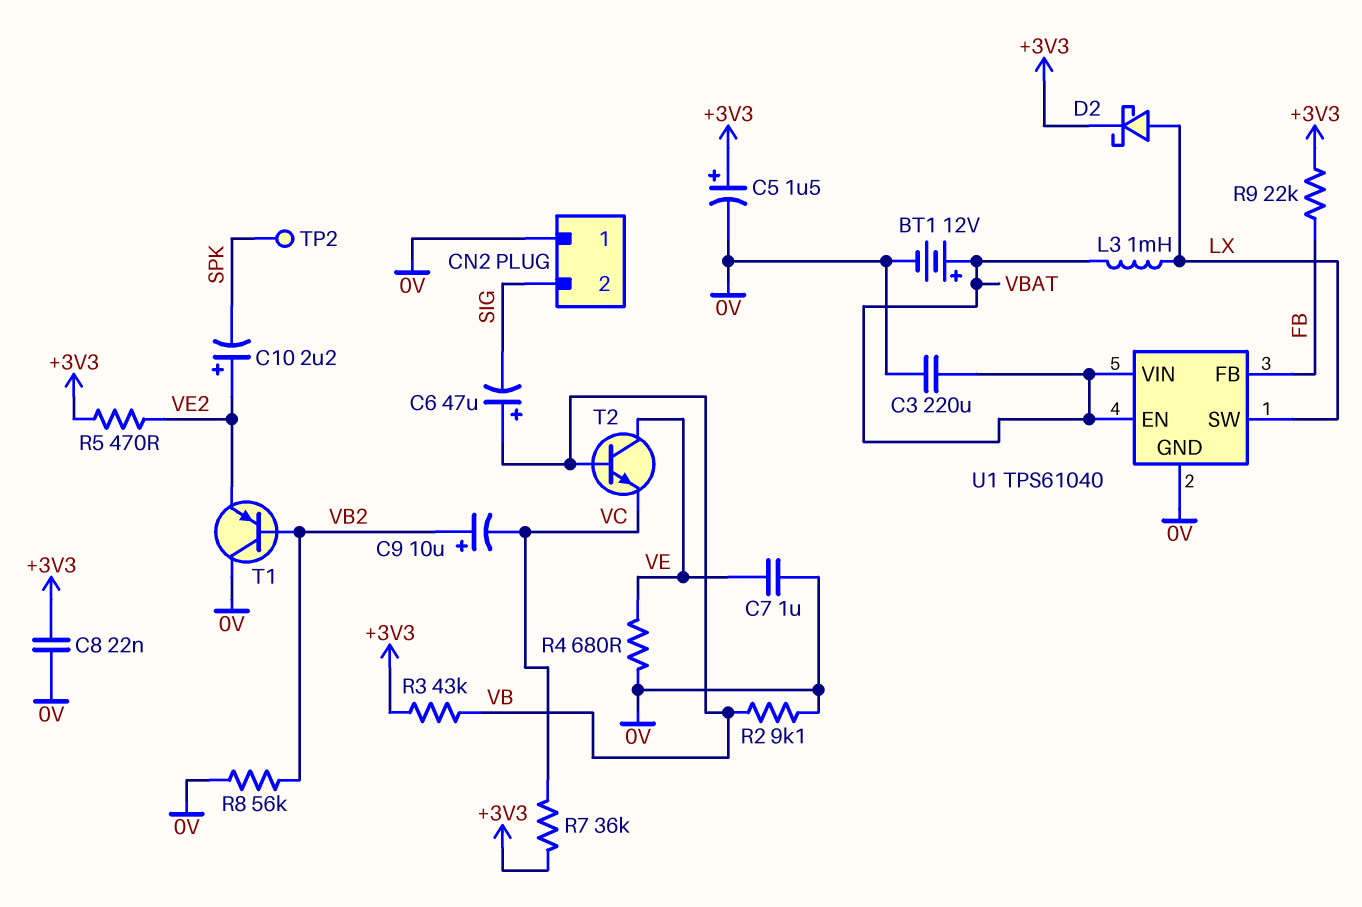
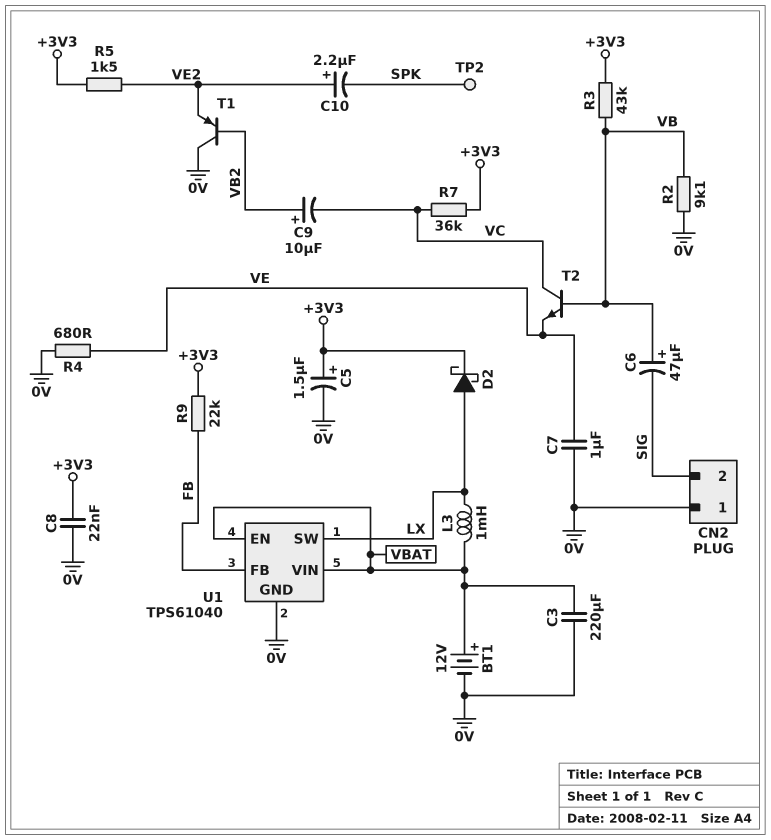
R5: 470 (+3V3, VE2) -> 1.5k (+3V3, VE2)
R8: 56k (0V, VB2) -> none
T2: NPN (B VB, C VE, E VC) -> NPN (B VB, C VC, E VE)

